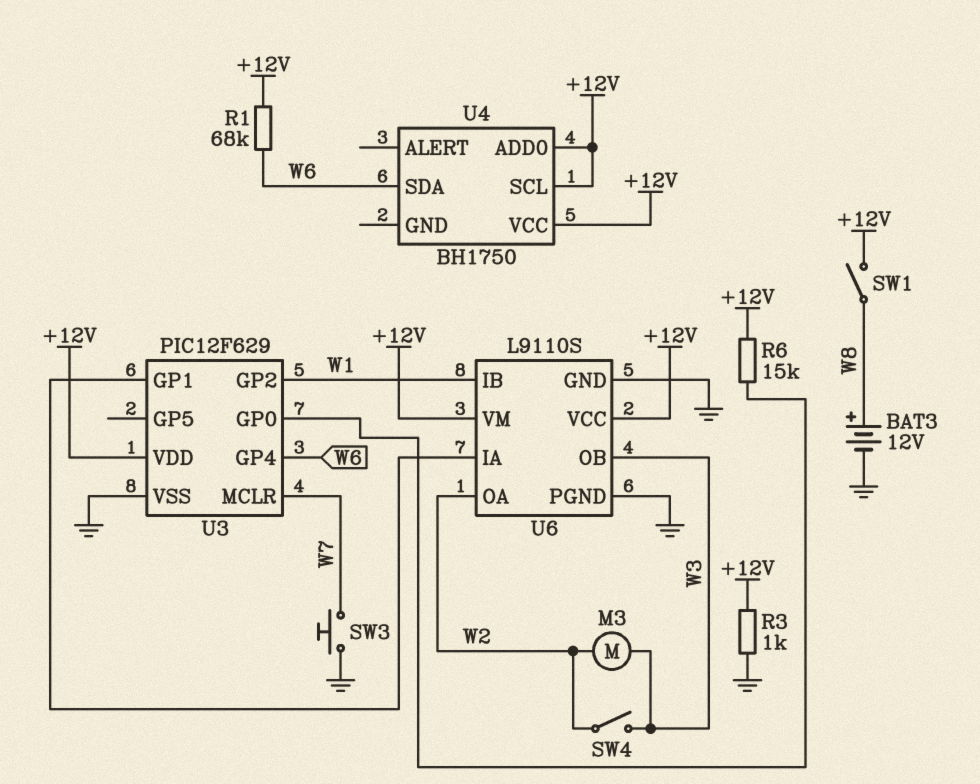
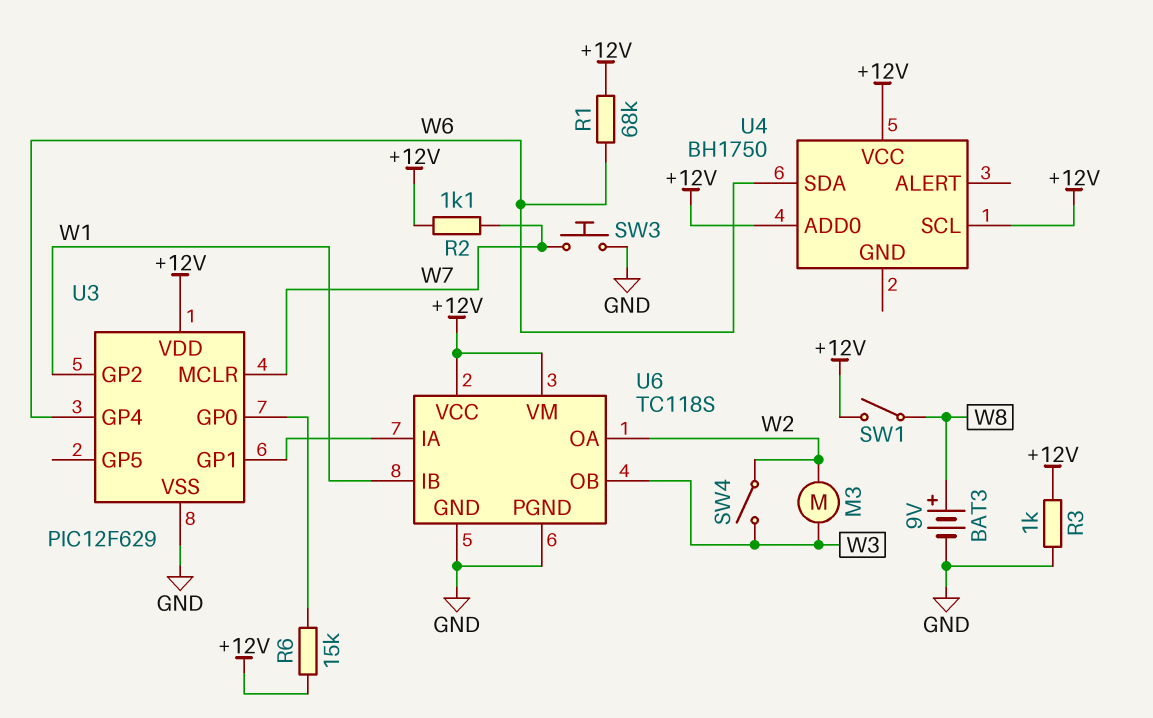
BAT3: 12V (plus W8, minus GND) -> 9V (plus W8, minus GND)
R2: none -> 1.1k (+12V, W7)
U6: L9110S -> TC118S

